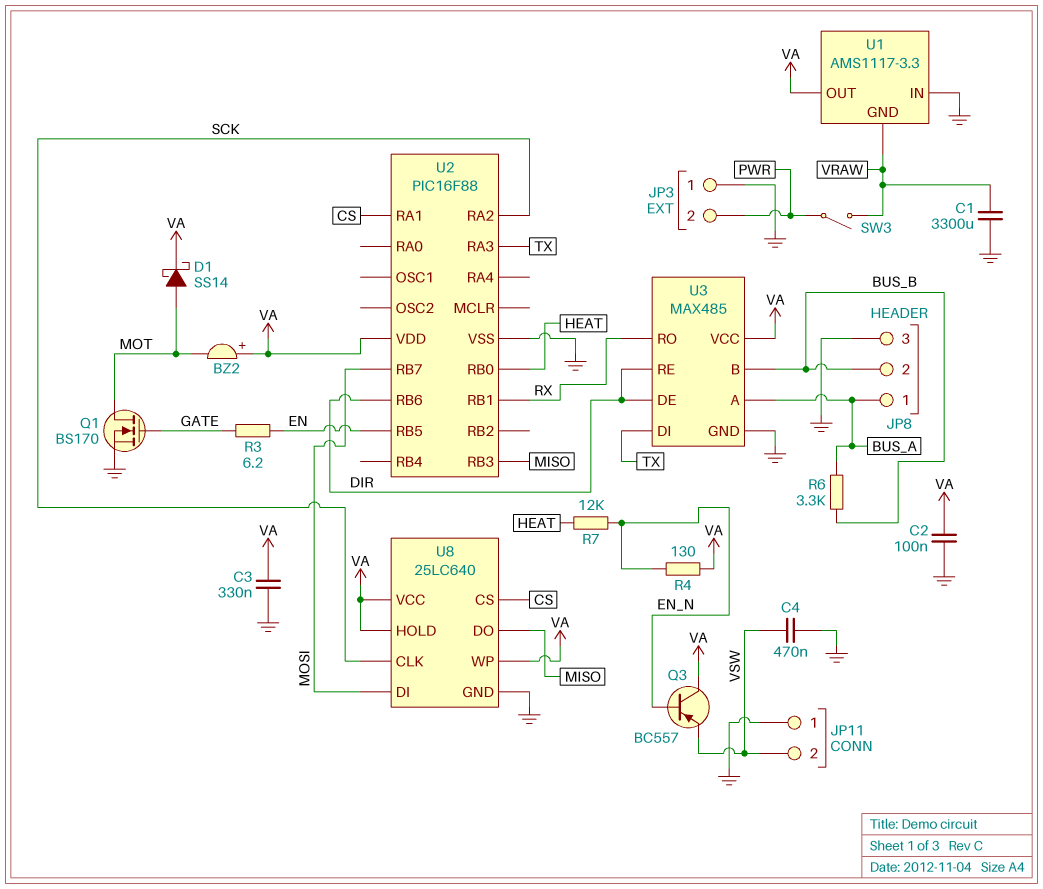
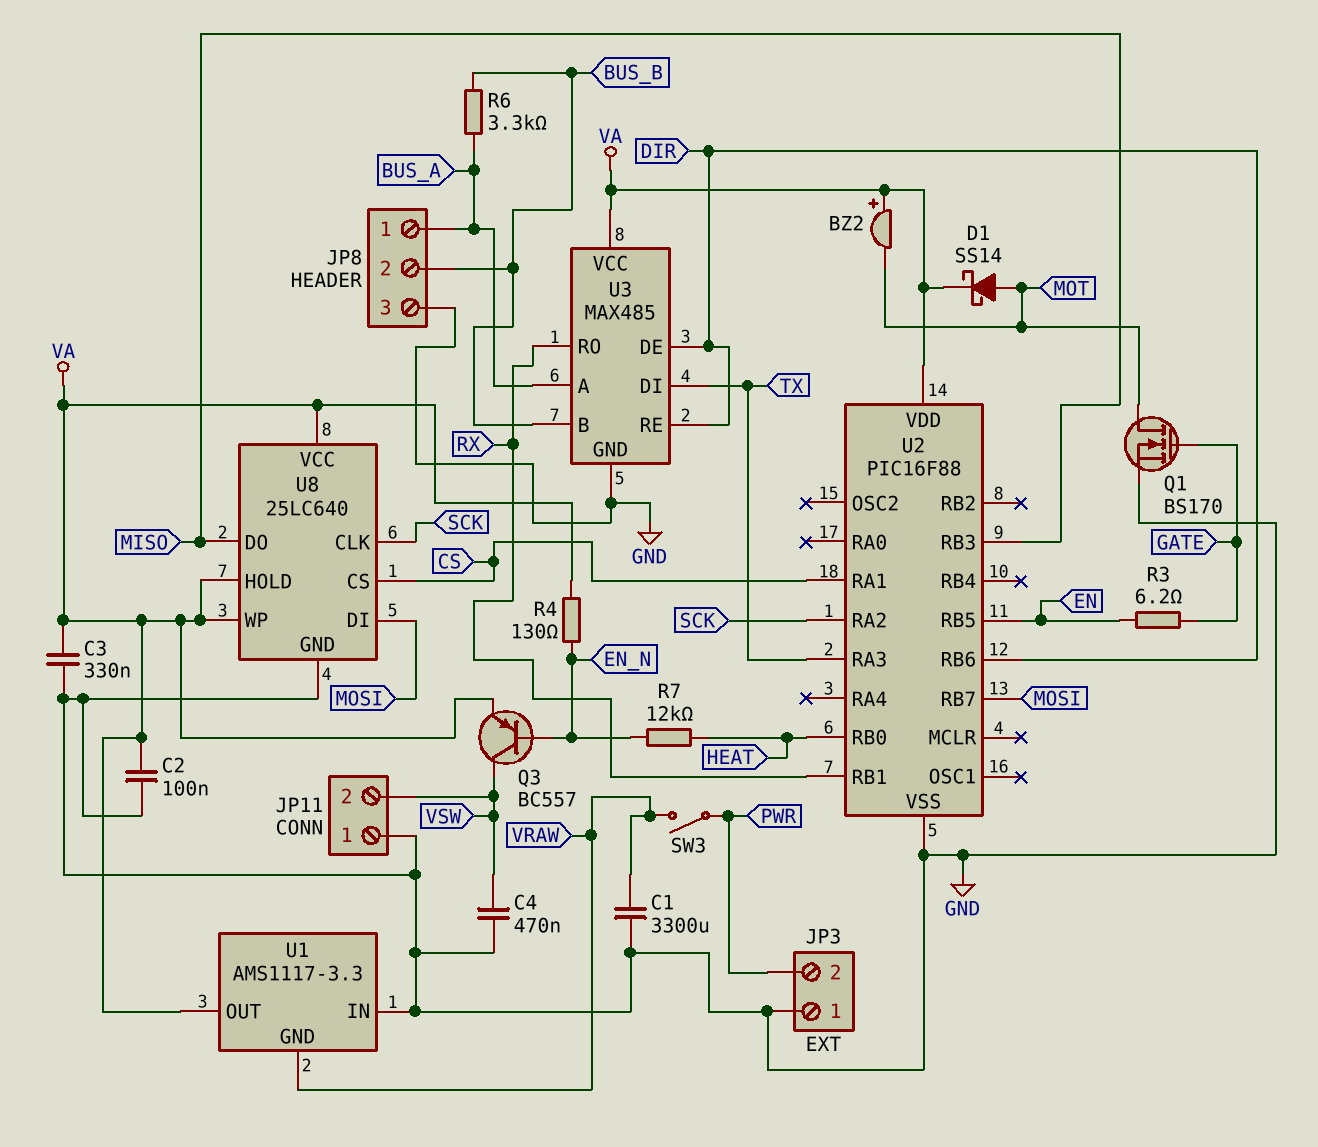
Q3: PNP BC557 (B EN_N, C VA, E VSW) -> PNP BC557 (B EN_N, C VSW, E VA)

